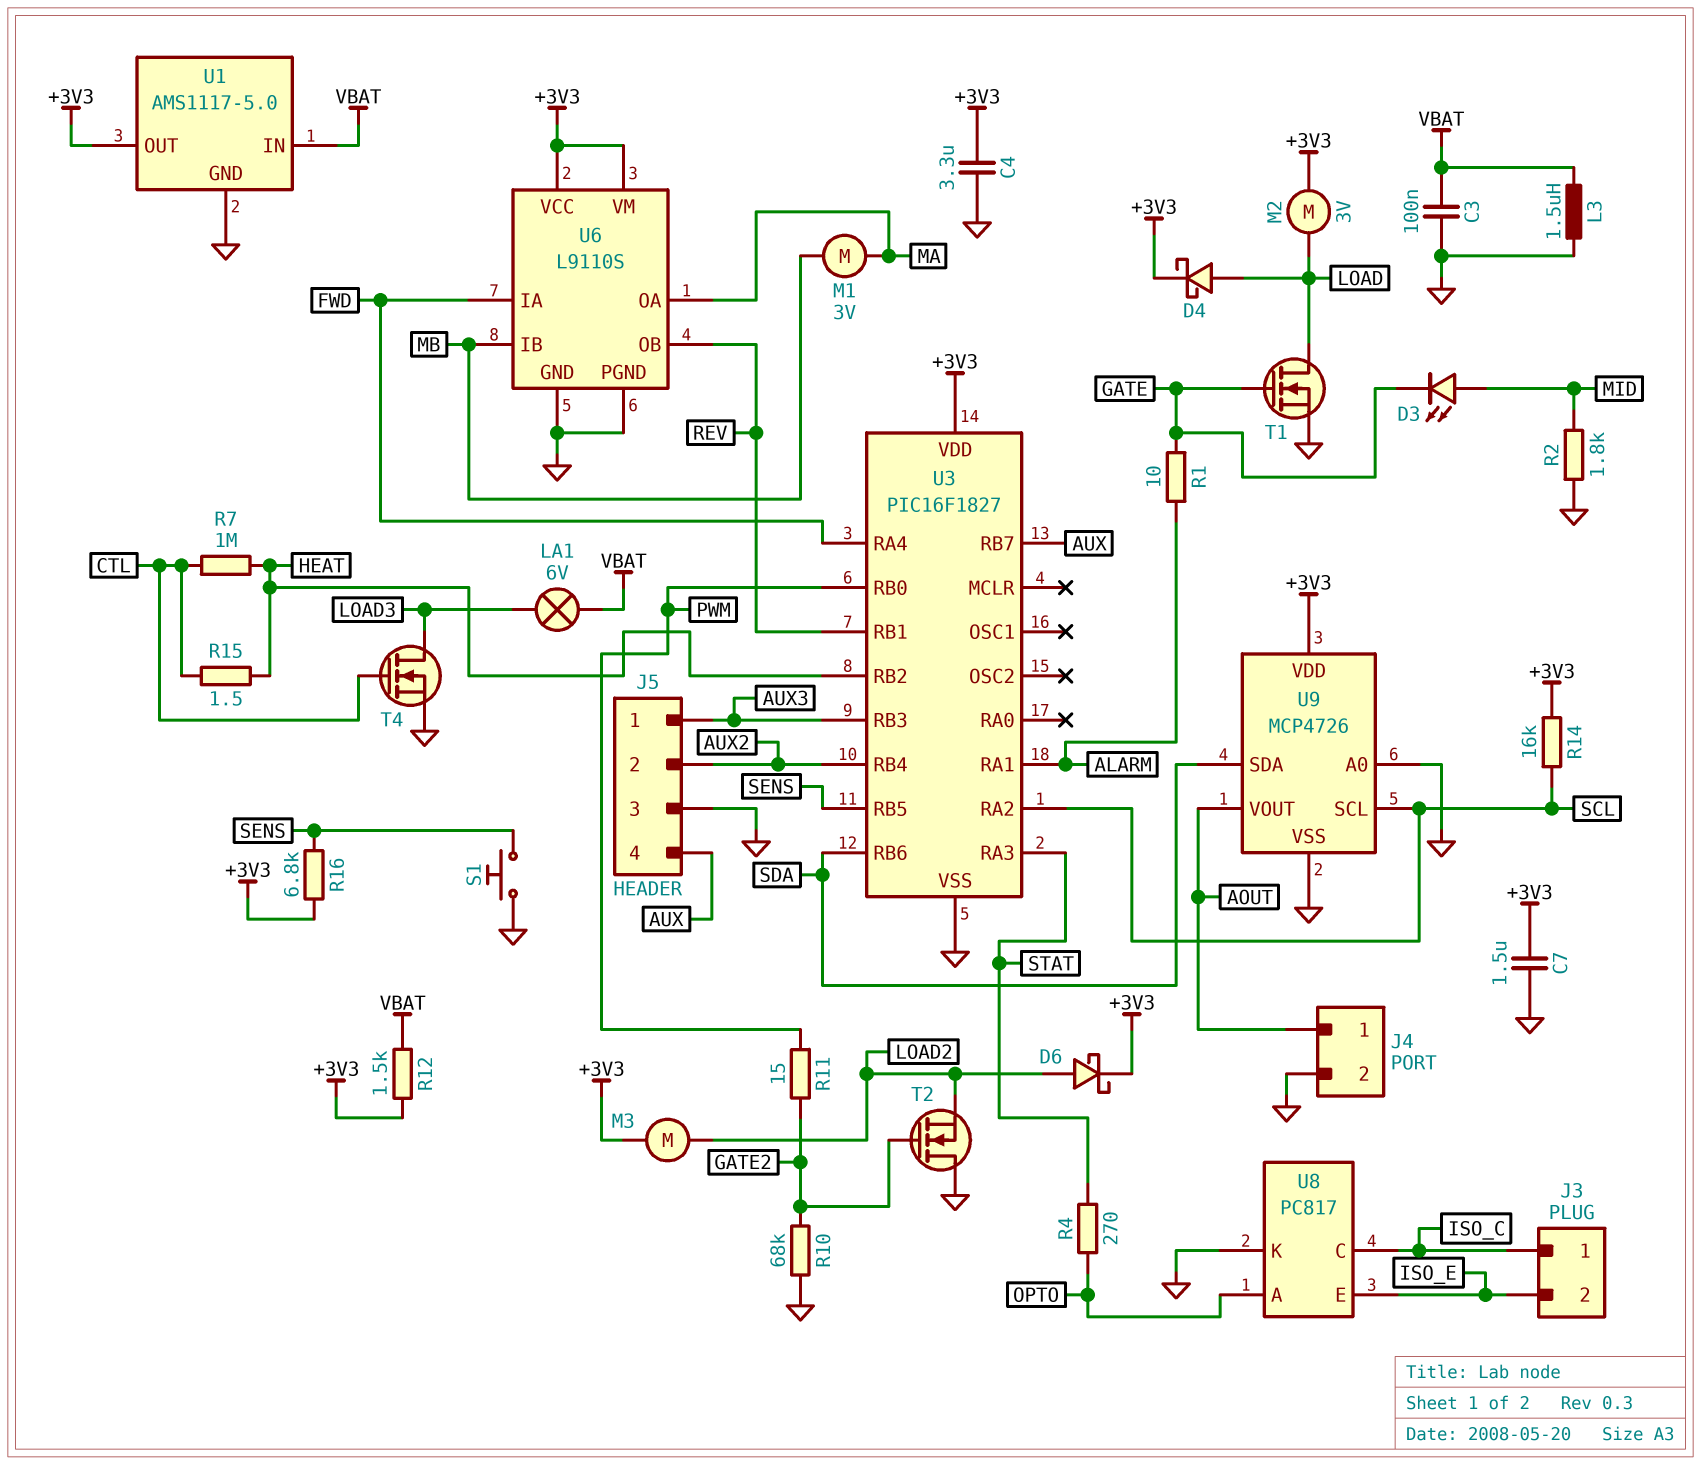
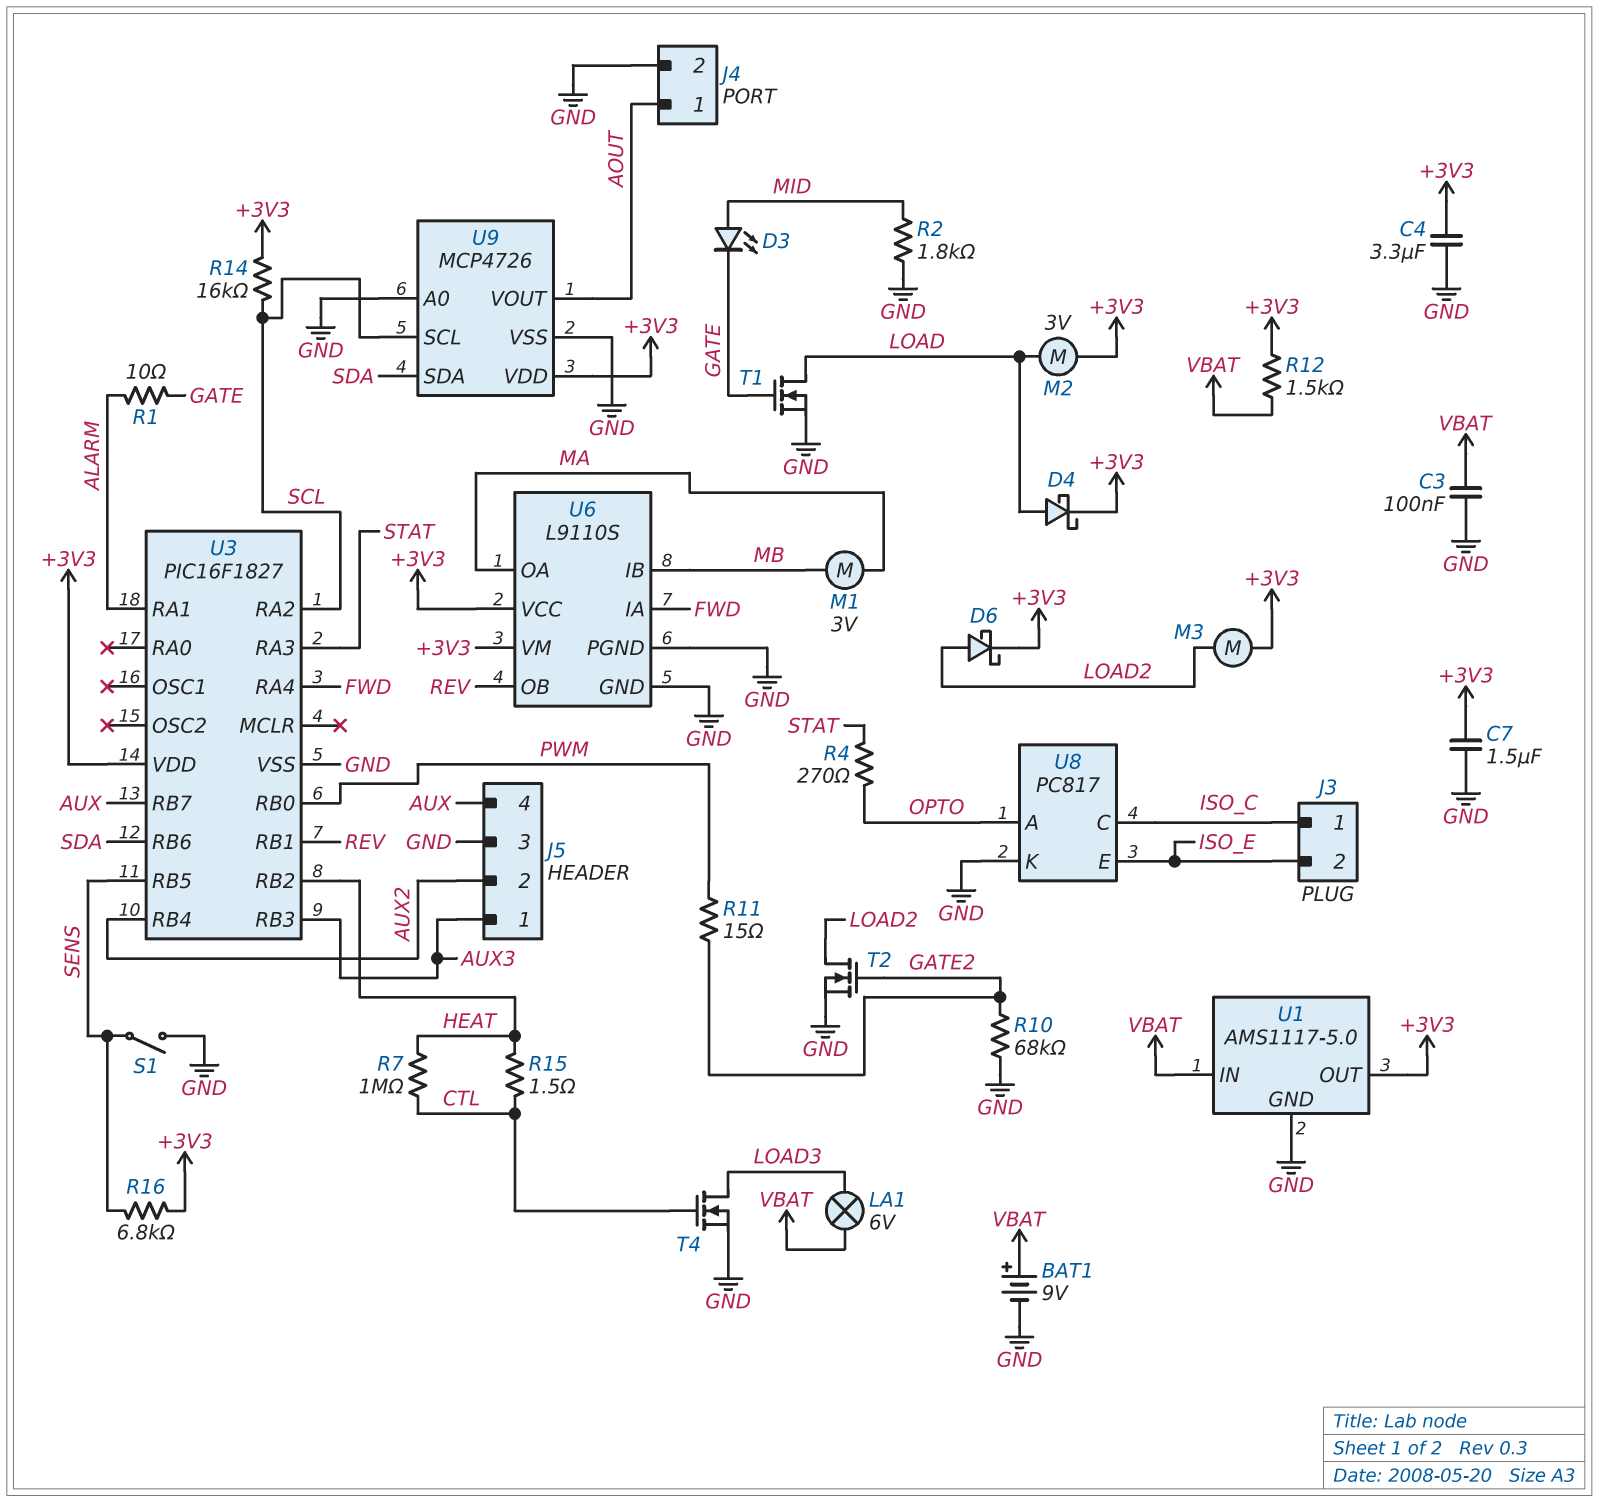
BAT1: none -> 9V (plus VBAT, minus GND)
L3: 1.5uH (GND, VBAT) -> none
S1: button (GND, SENS) -> switch (GND, SENS)
T2: NMOS (G GATE2, D GND, S LOAD2) -> NMOS (G GATE2, D LOAD2, S GND)

